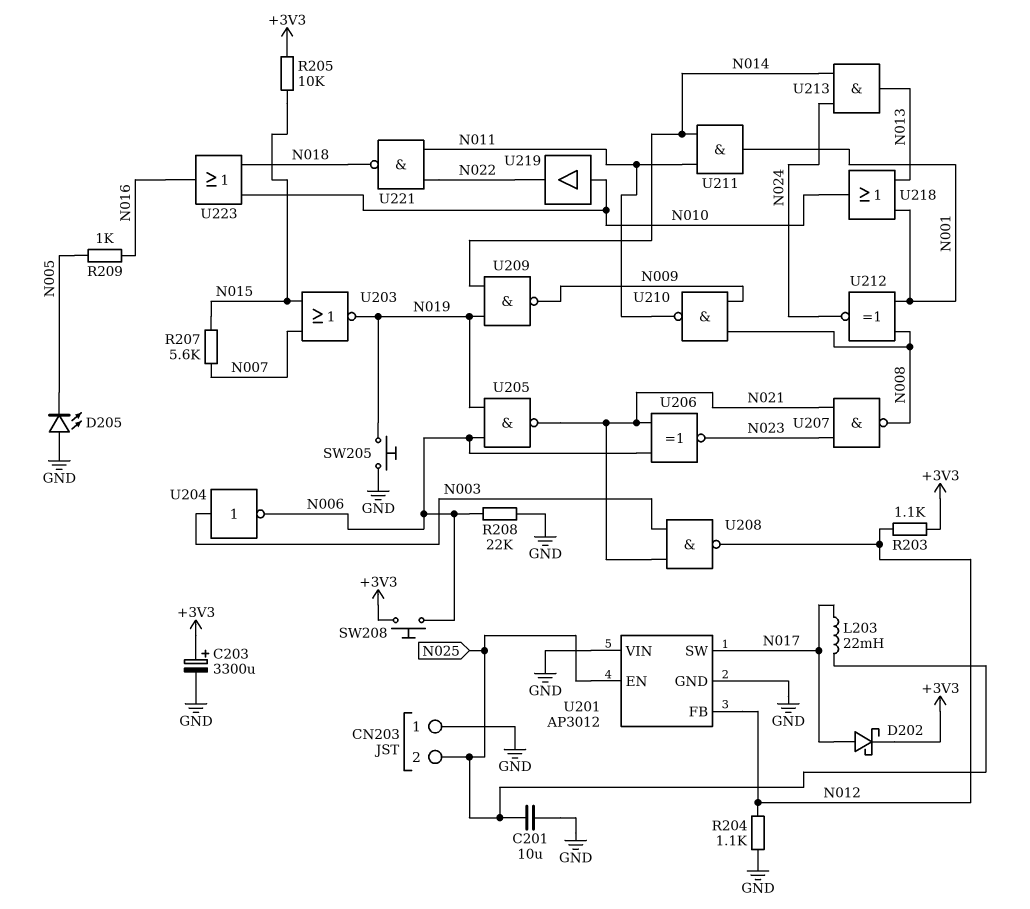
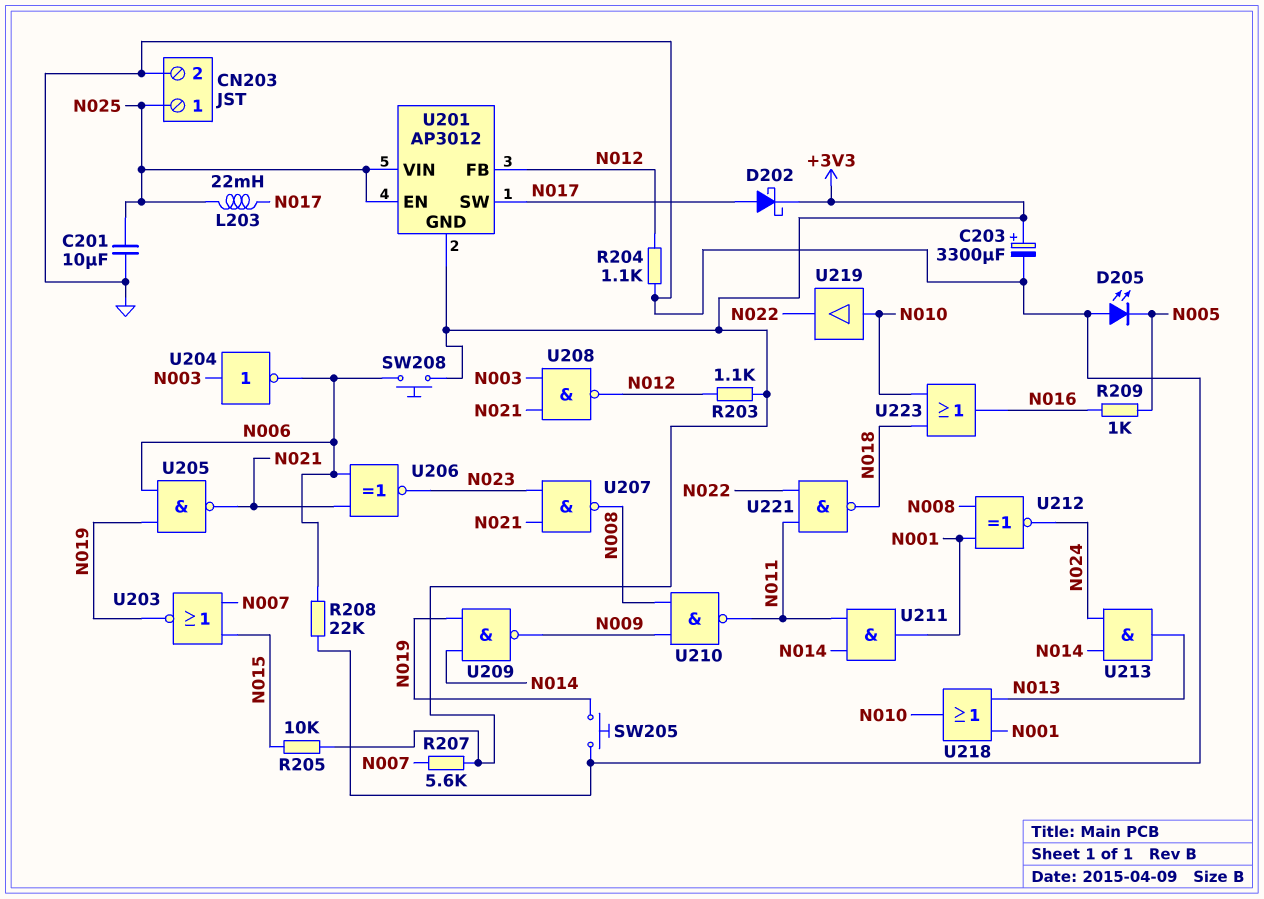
CN203 pin 1: GND -> N025
CN203 pin 2: N025 -> GND
R207: 5.6k (N007, N015) -> 5.6k (+3V3, N007)
U201 pin GND: GND -> +3V3
U201 pin VIN: GND -> N025

